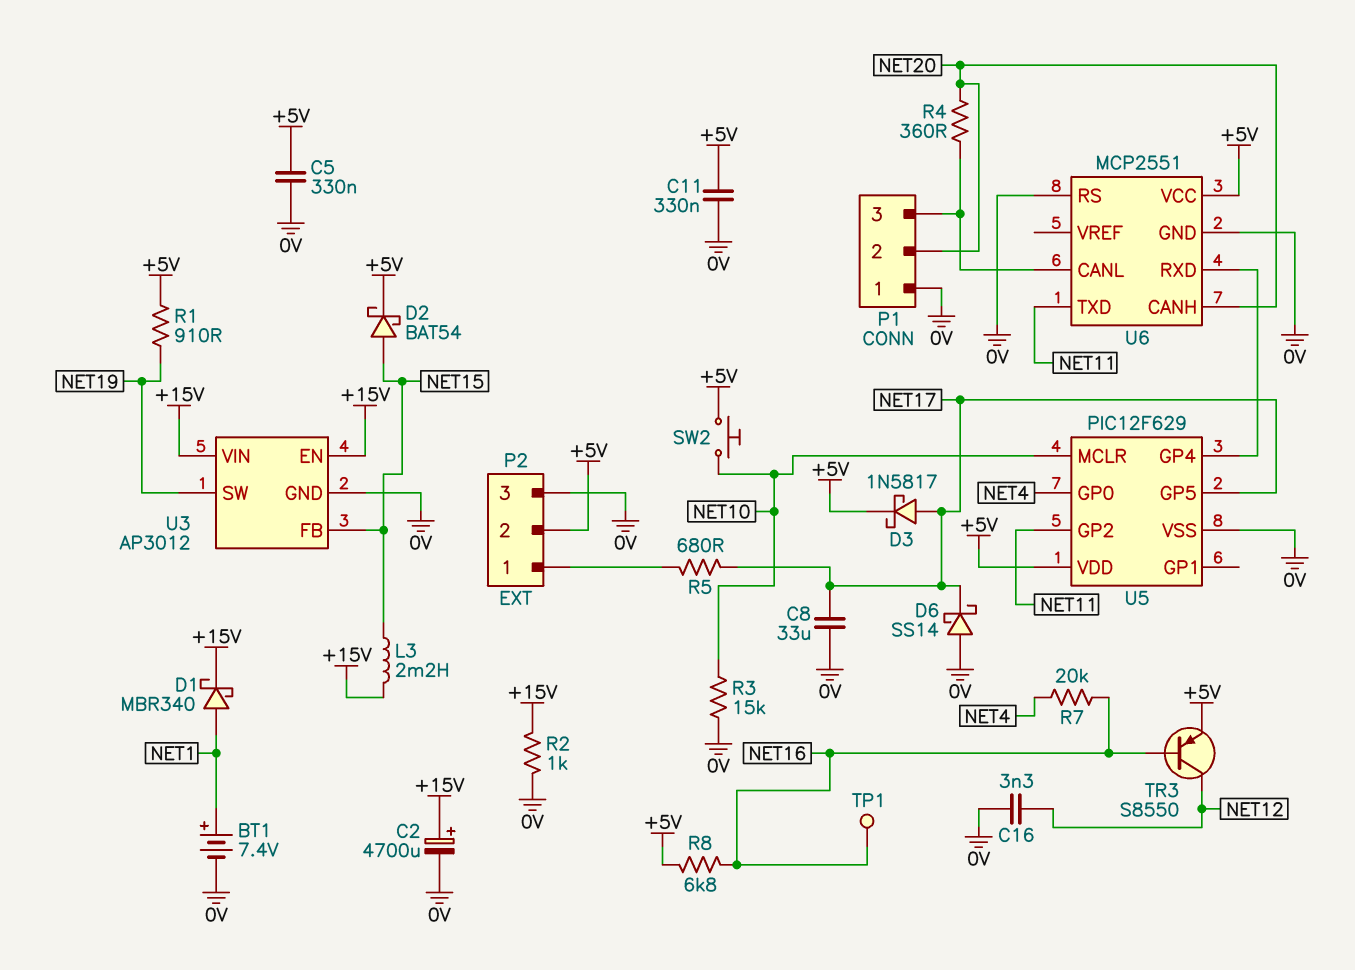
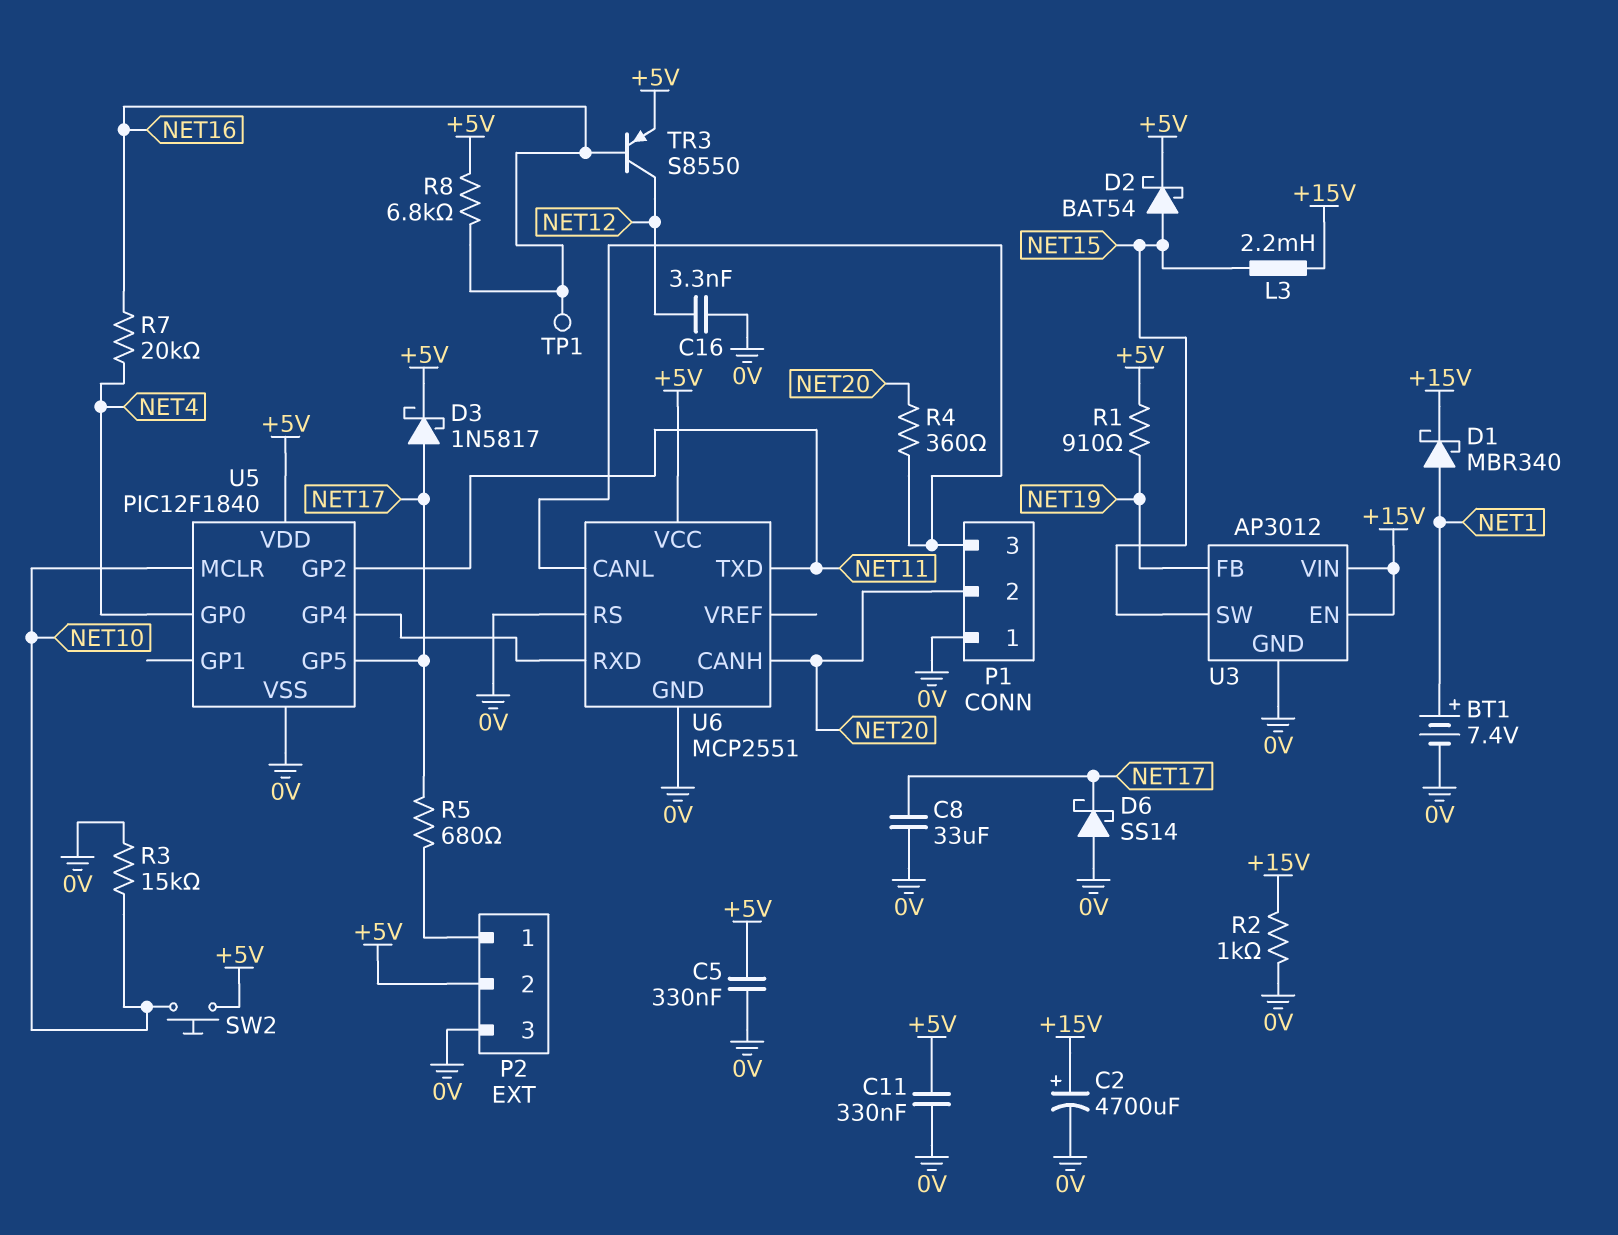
U3 pin FB: NET15 -> NET19
U3 pin SW: NET19 -> NET15
U5: PIC12F629 -> PIC12F1840

